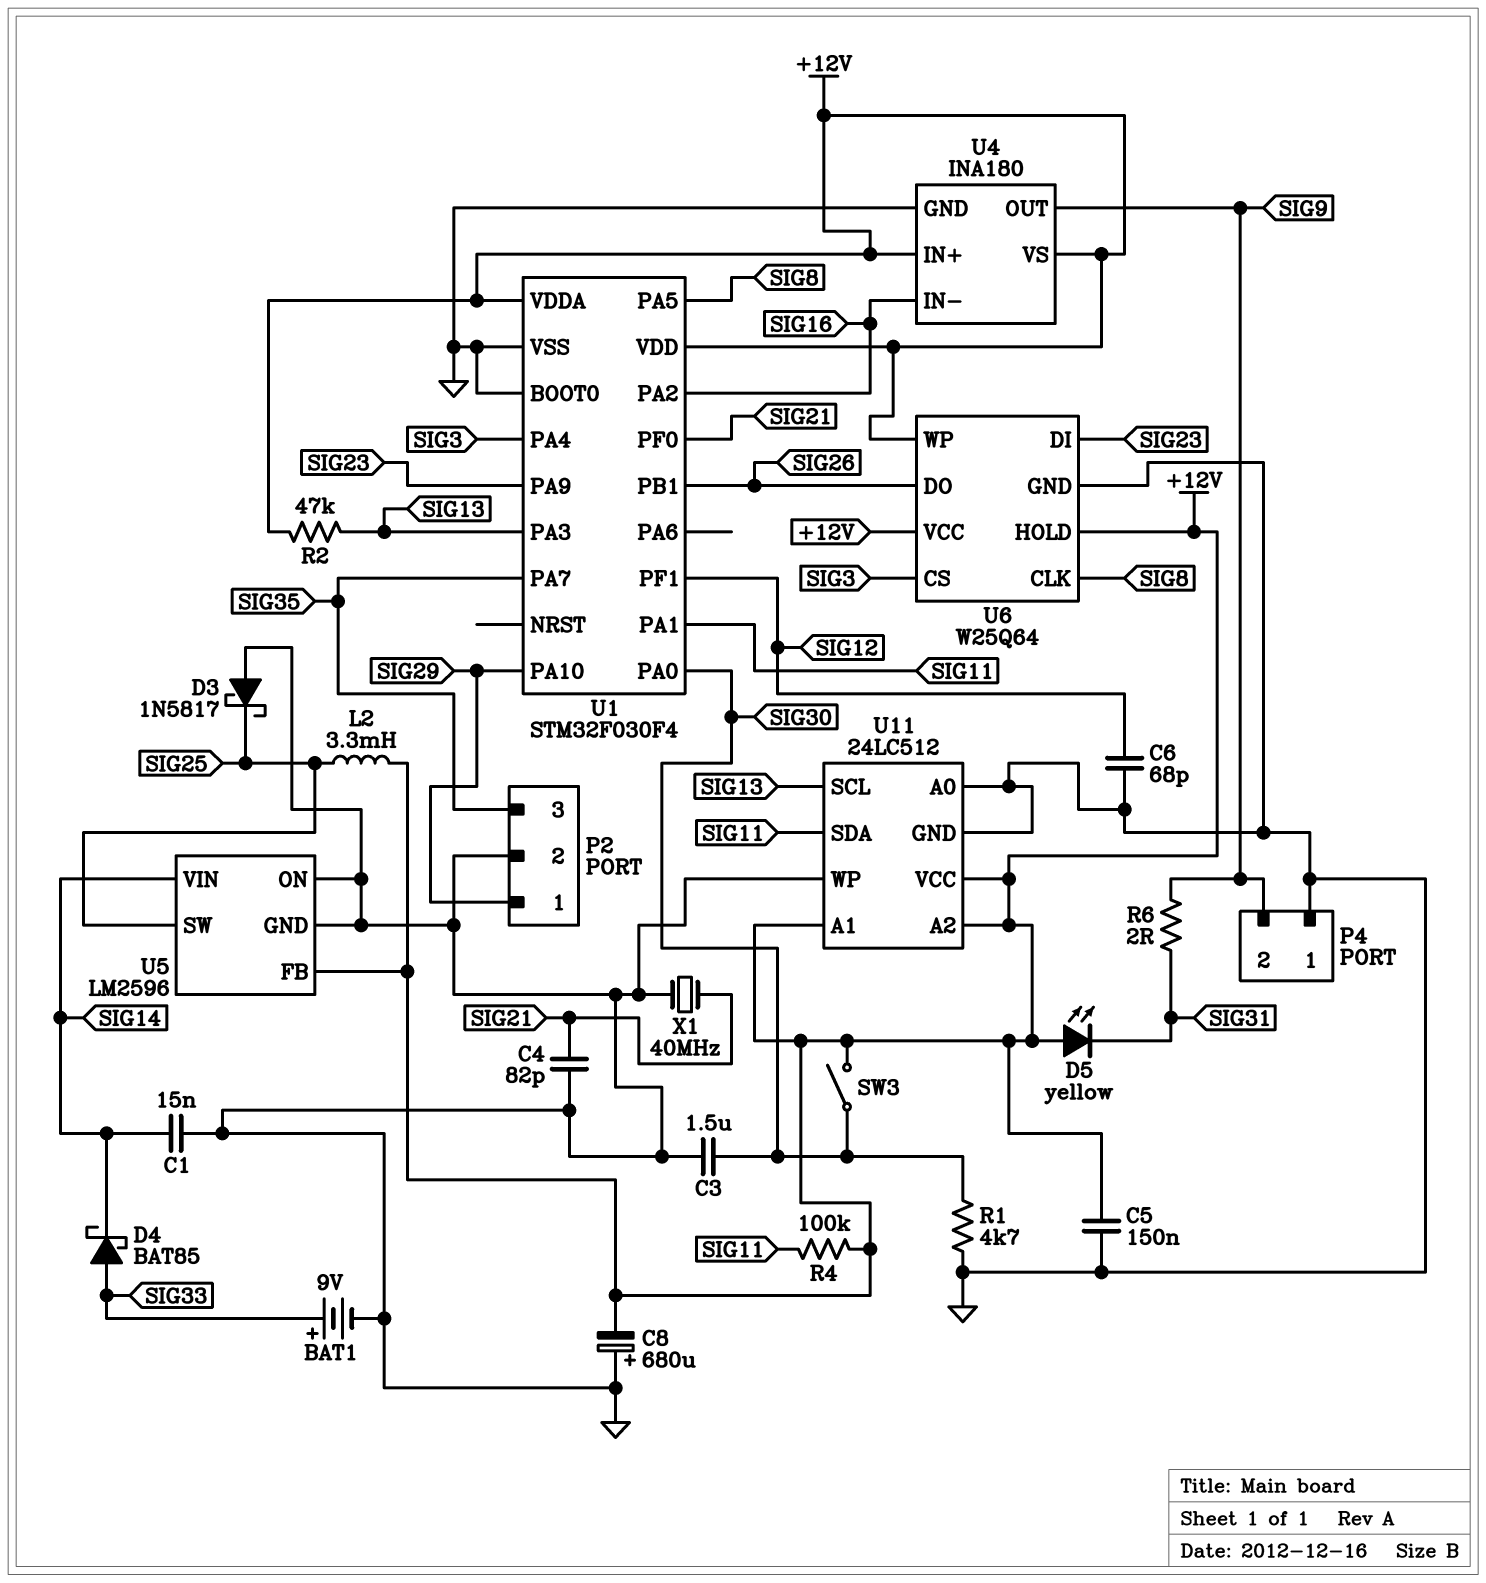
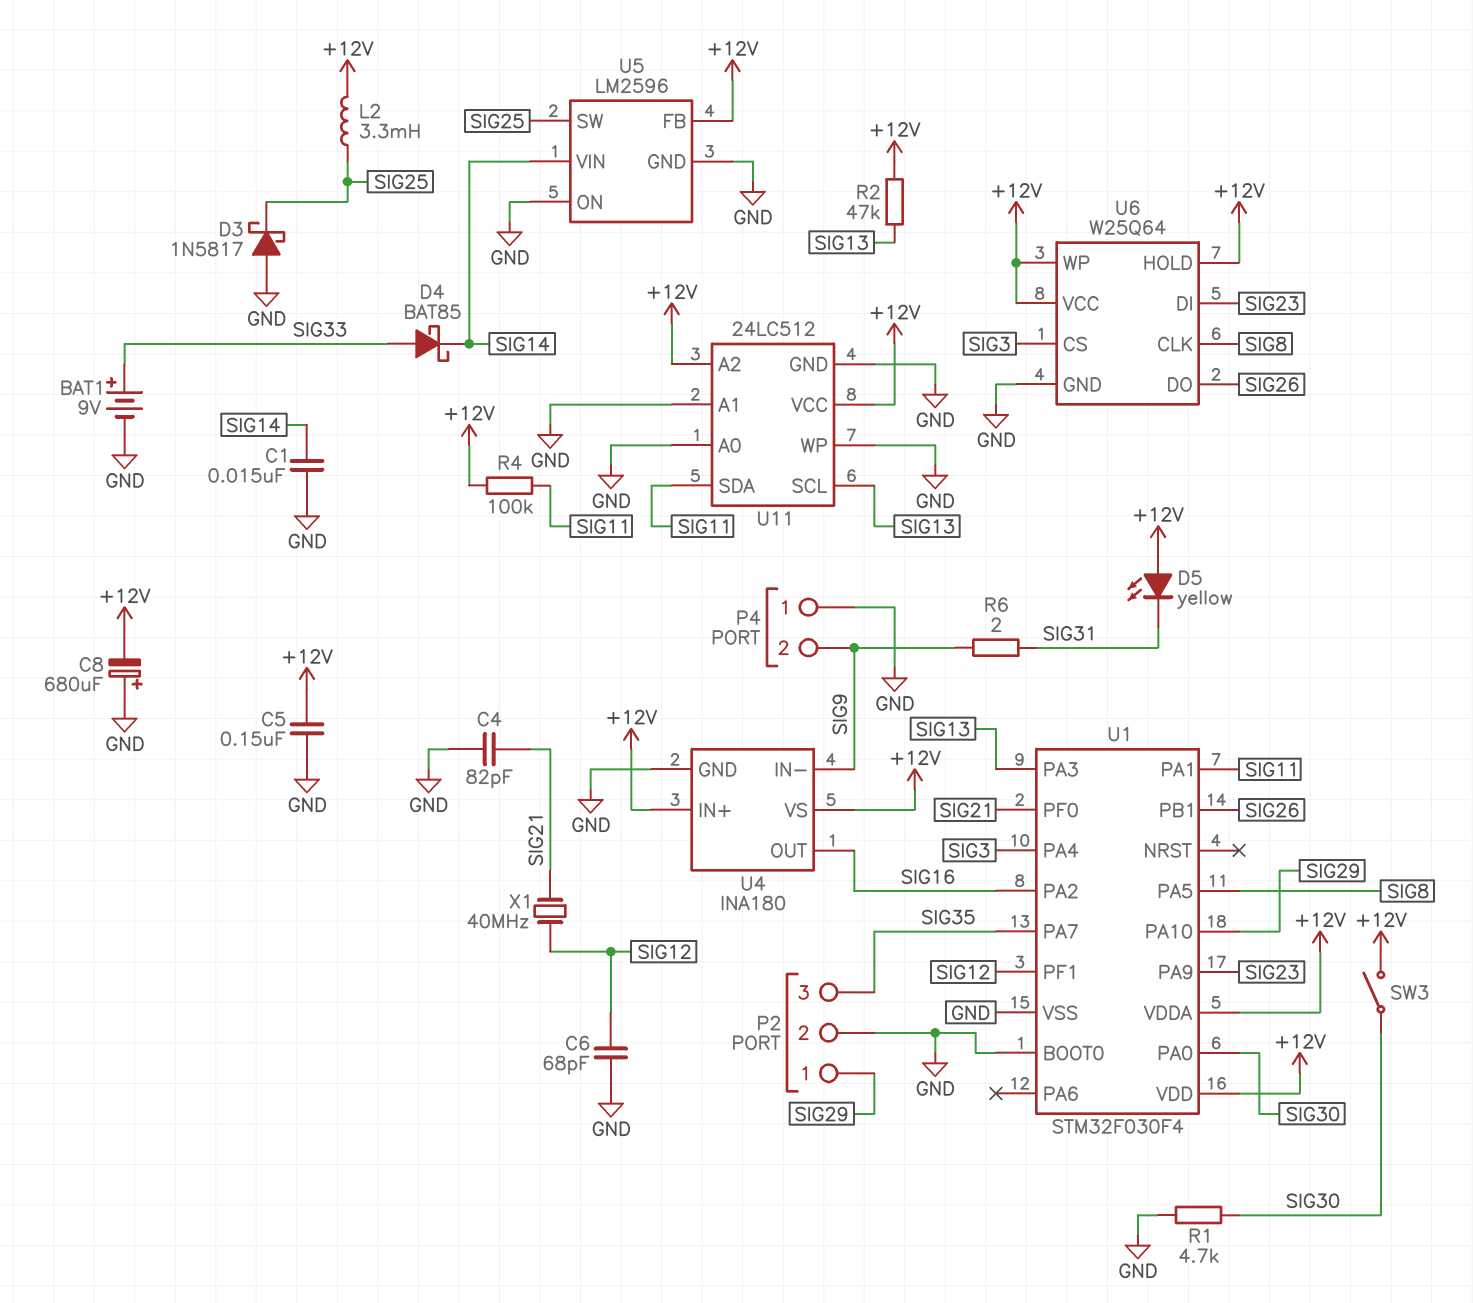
C3: 1.5uF (GND, SIG30) -> none
U4 pin IN-: SIG16 -> SIG9
U4 pin OUT: SIG9 -> SIG16
U11 pin A1: +12V -> GND
X1: 40MHz (GND, SIG21) -> 40MHz (SIG12, SIG21)

